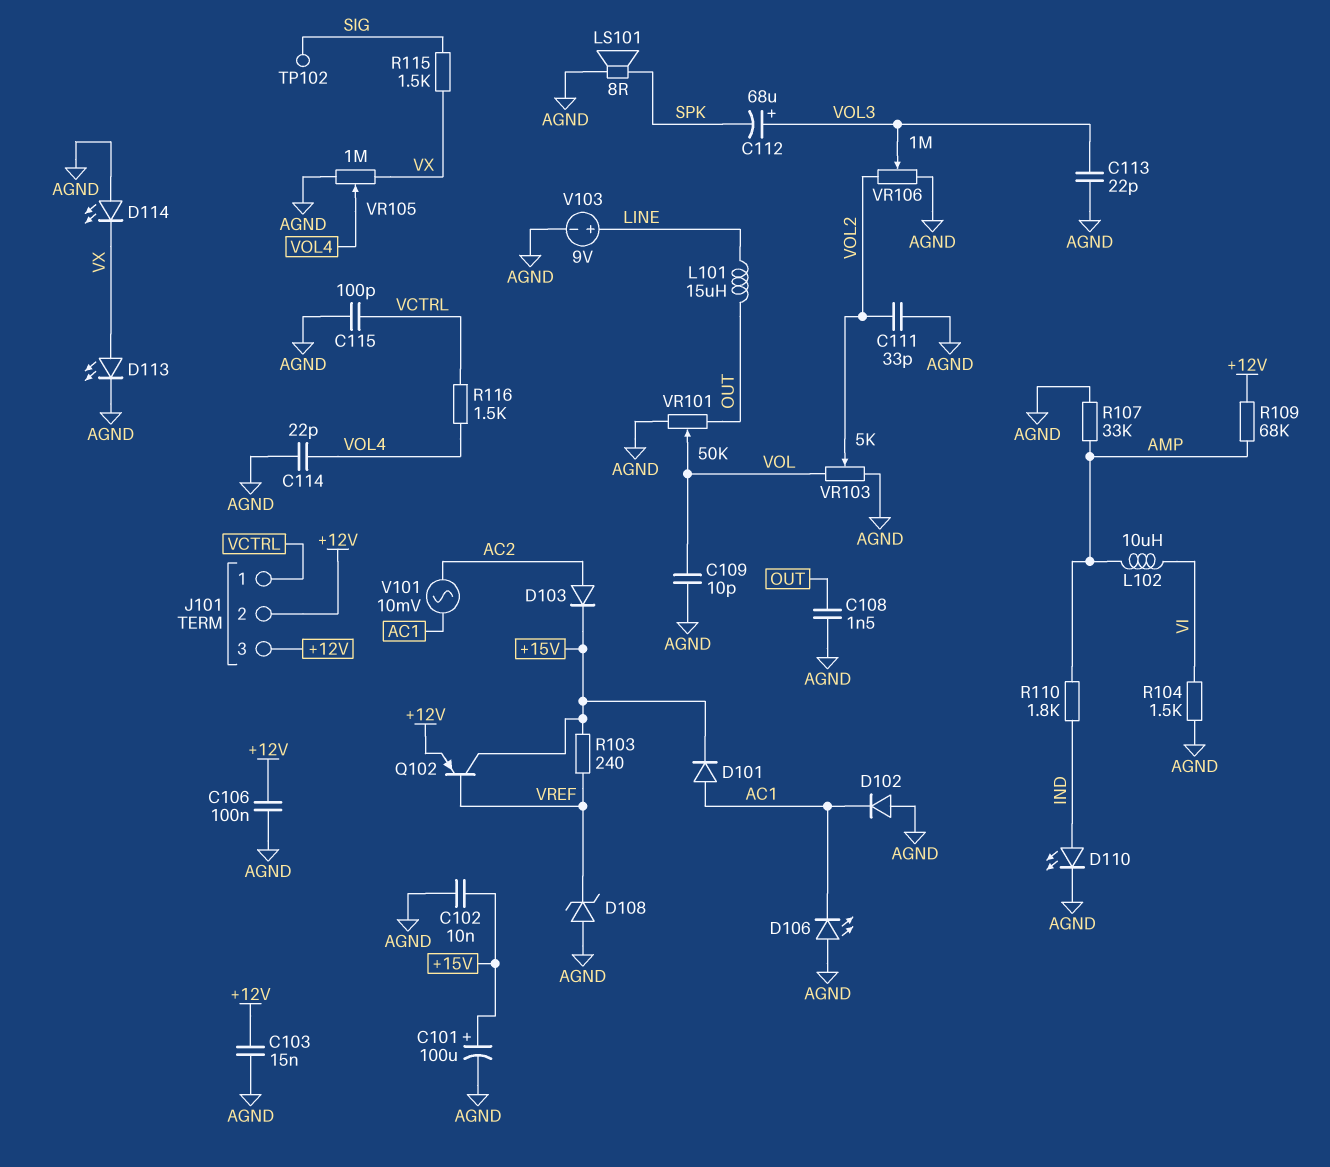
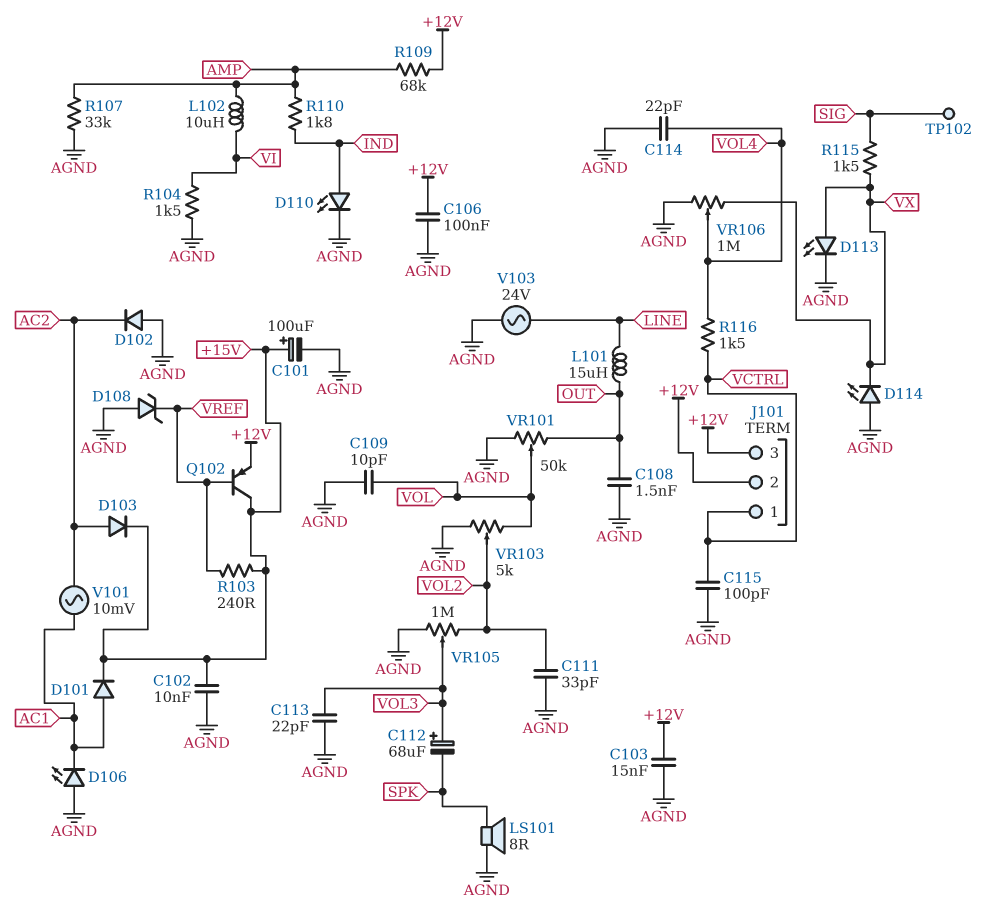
D102: diode (A AGND, K AC1) -> diode (A AGND, K AC2)
V103: 9V (plus LINE, minus AGND) -> AC 24V (AGND, LINE)
VR105: 1M (AGND, VX, wiper VOL4) -> 1M (AGND, VOL2, wiper VOL3)
VR106: 1M (AGND, VOL2, wiper VOL3) -> 1M (AGND, VX, wiper VOL4)

